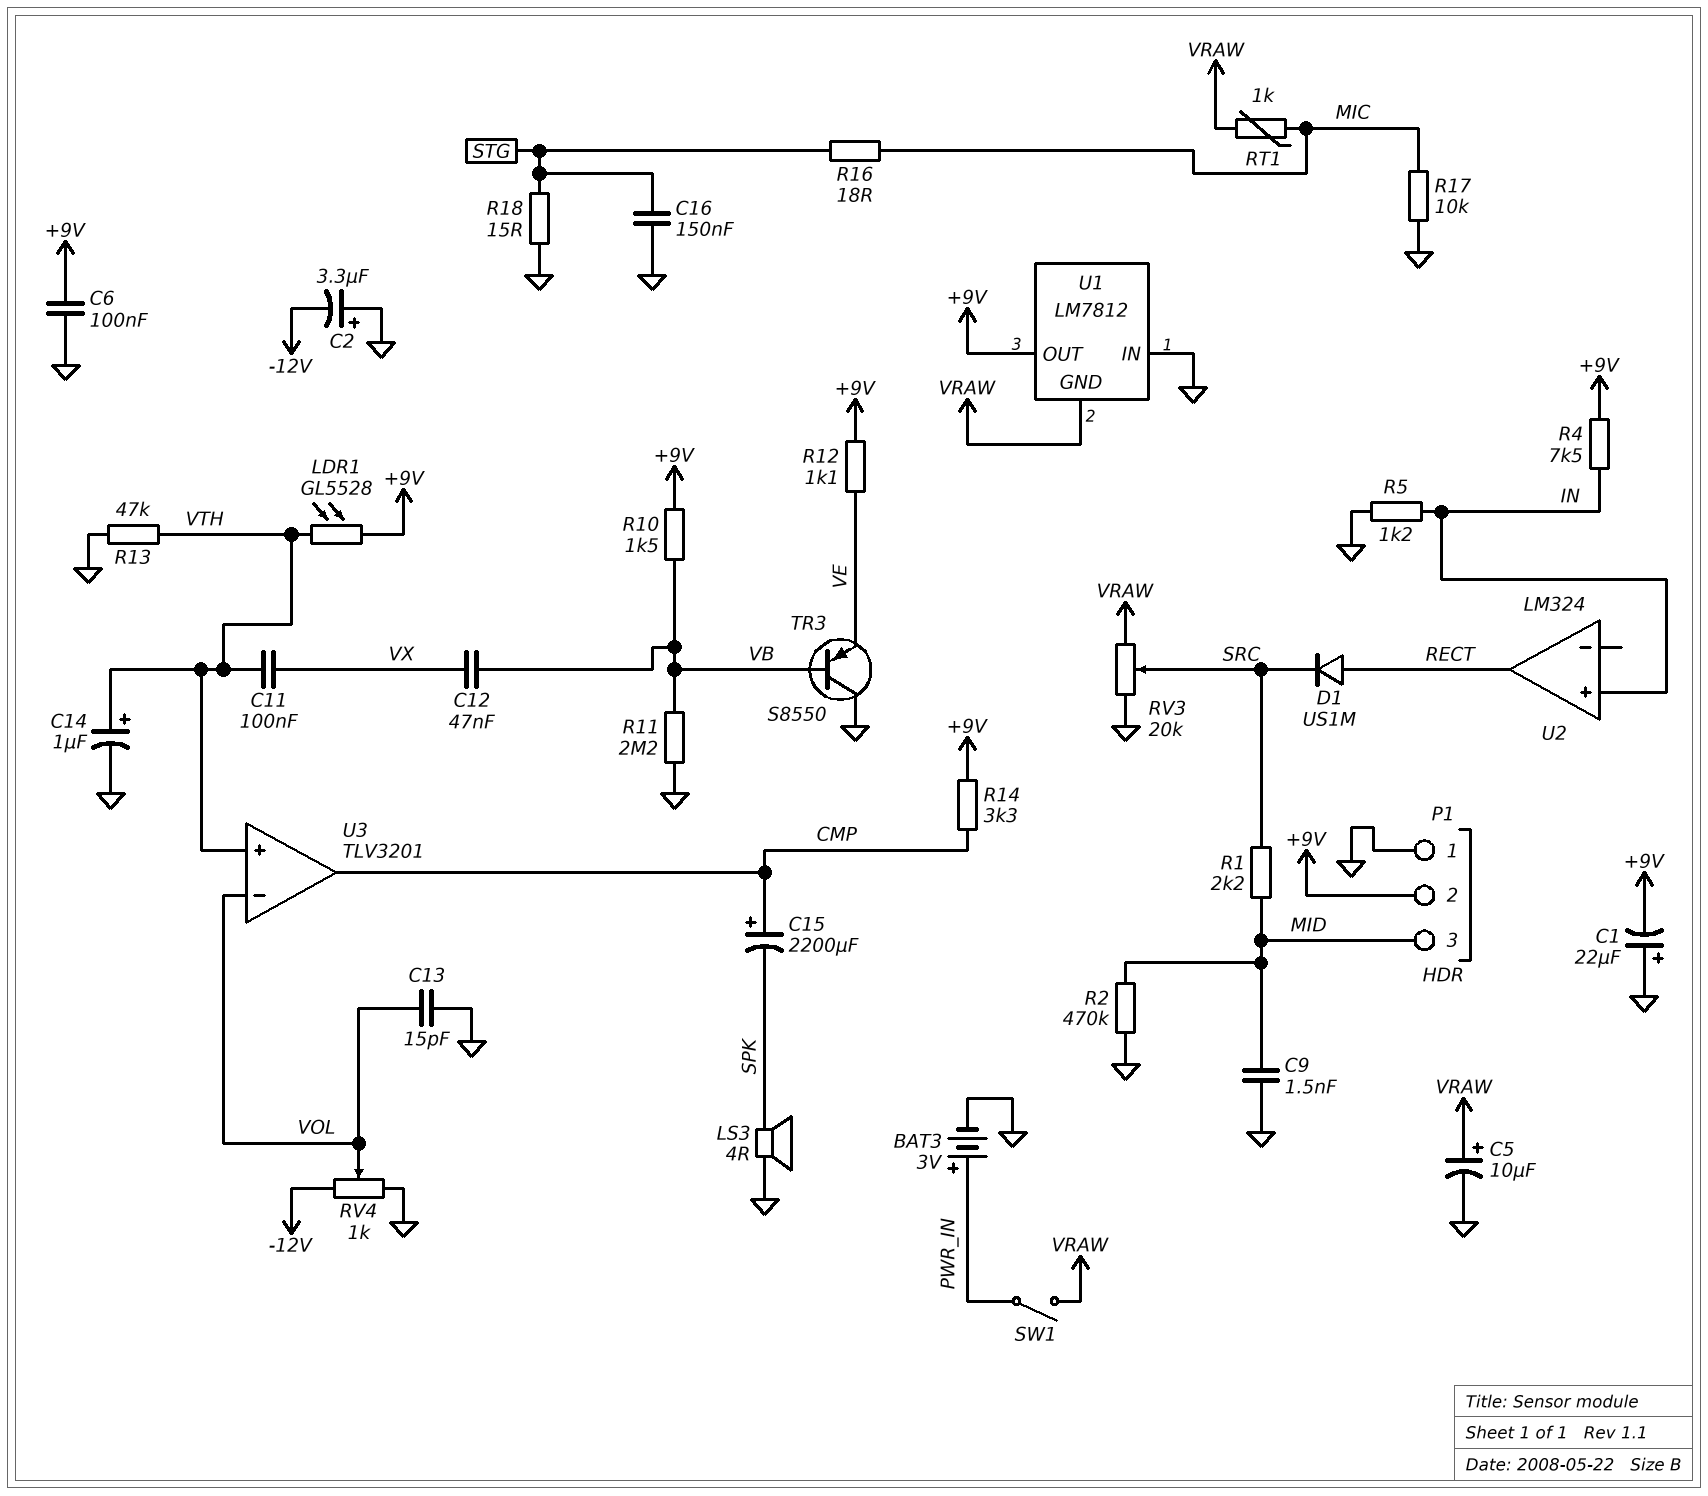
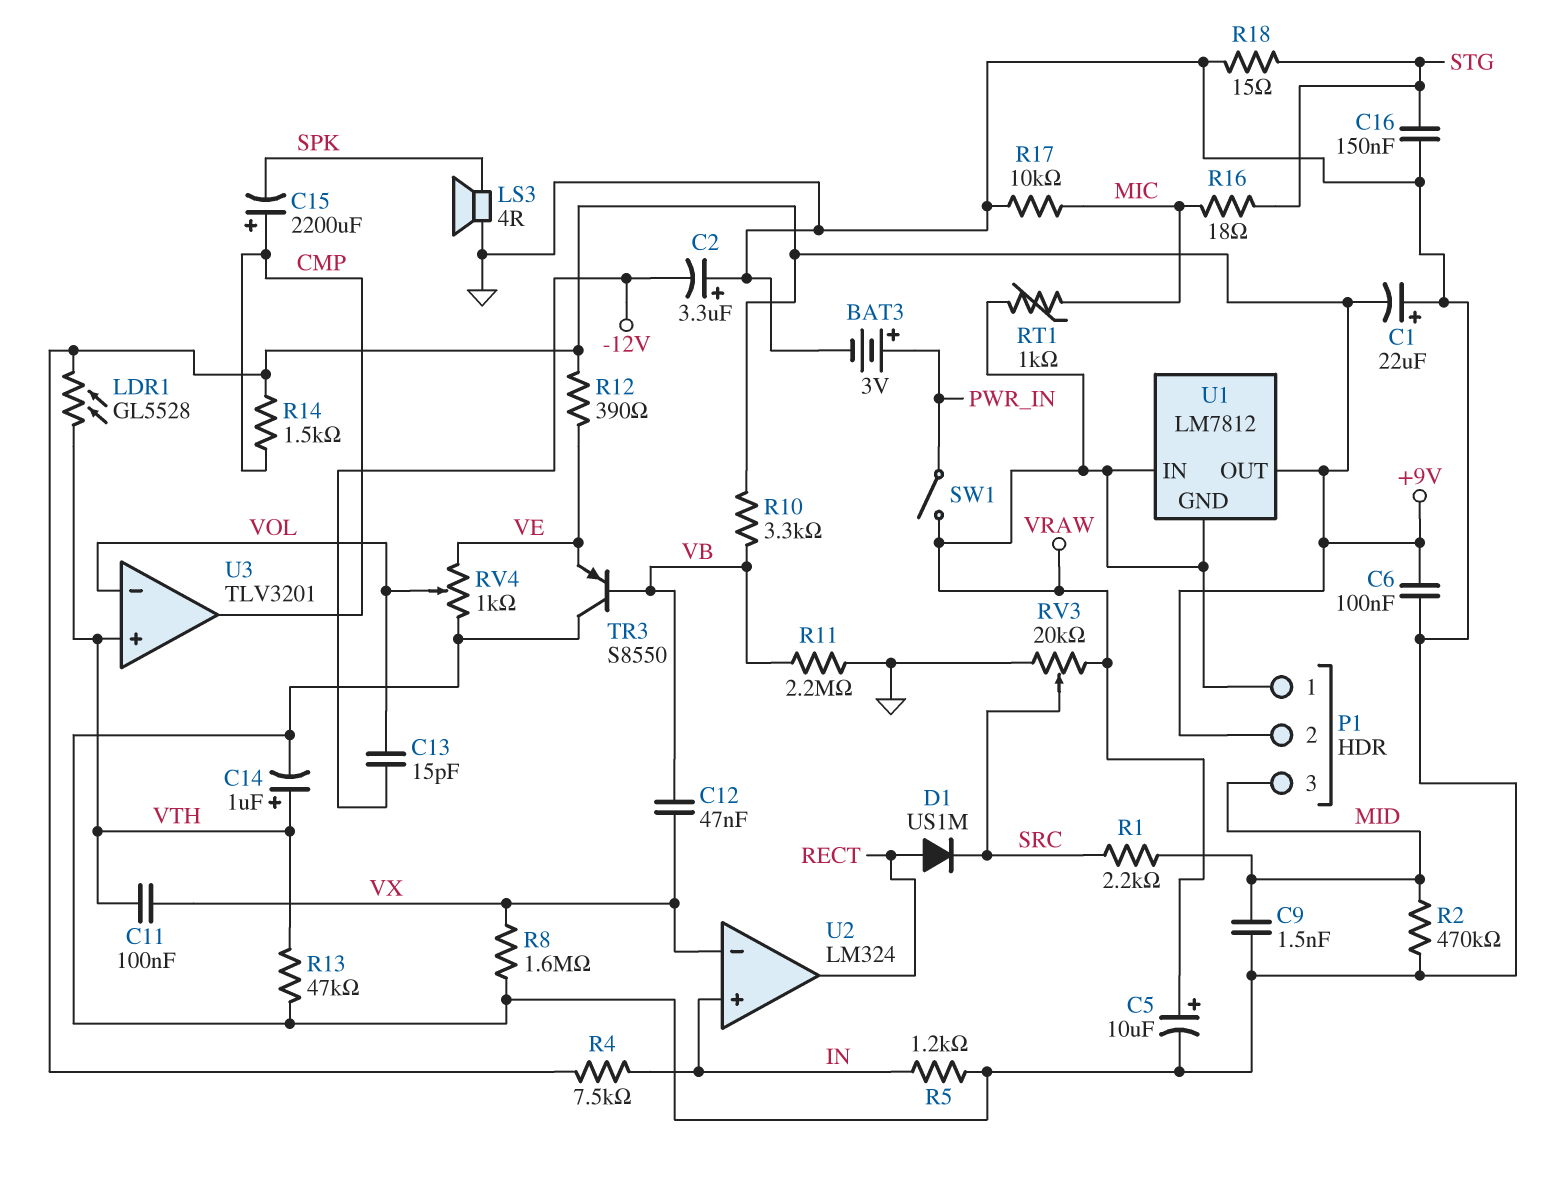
C13: 15pF (GND, VOL) -> 15pF (-12V, VOL)
P1 pin 1: GND -> VRAW
R8: none -> 1.6M (GND, VX)
R10: 1.5k (+9V, VB) -> 3.3k (+9V, VB)
R12: 1.1k (+9V, VE) -> 390 (+9V, VE)
R14: 3.3k (+9V, CMP) -> 1.5k (+9V, CMP)
RV4: 1k (-12V, GND, wiper VOL) -> 1k (GND, VE, wiper VOL)
U1 pin IN: GND -> VRAW
U2 pin in-: none -> VX

